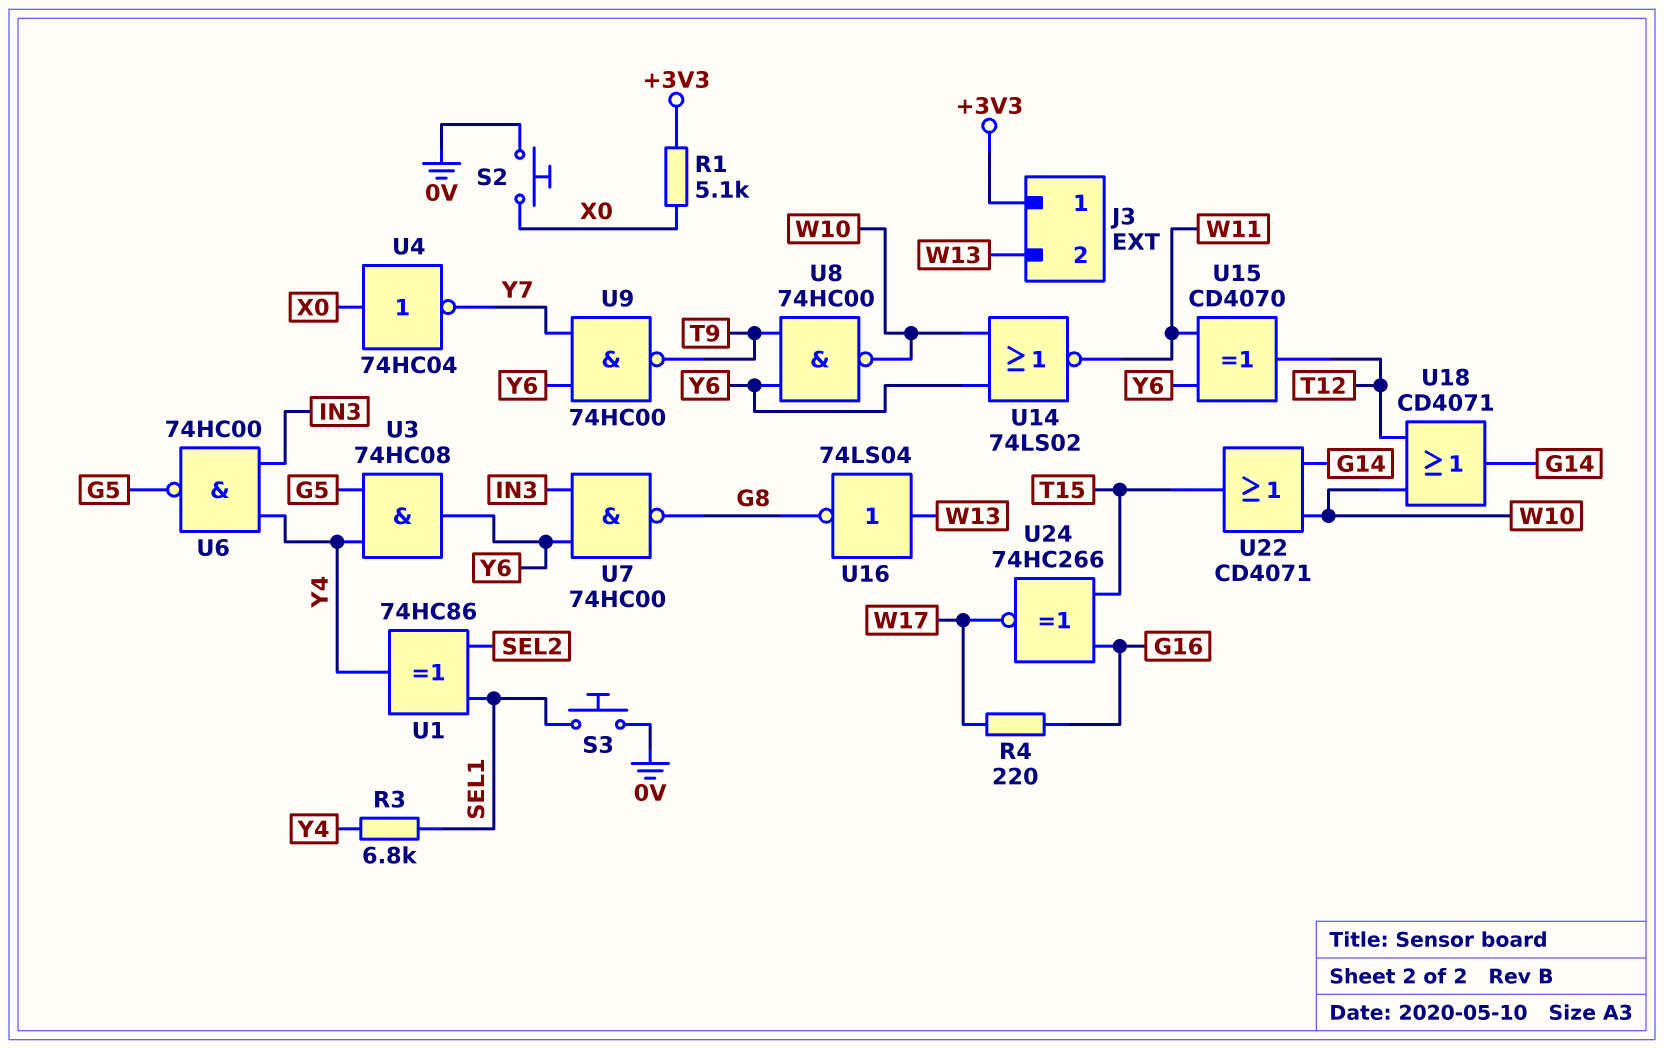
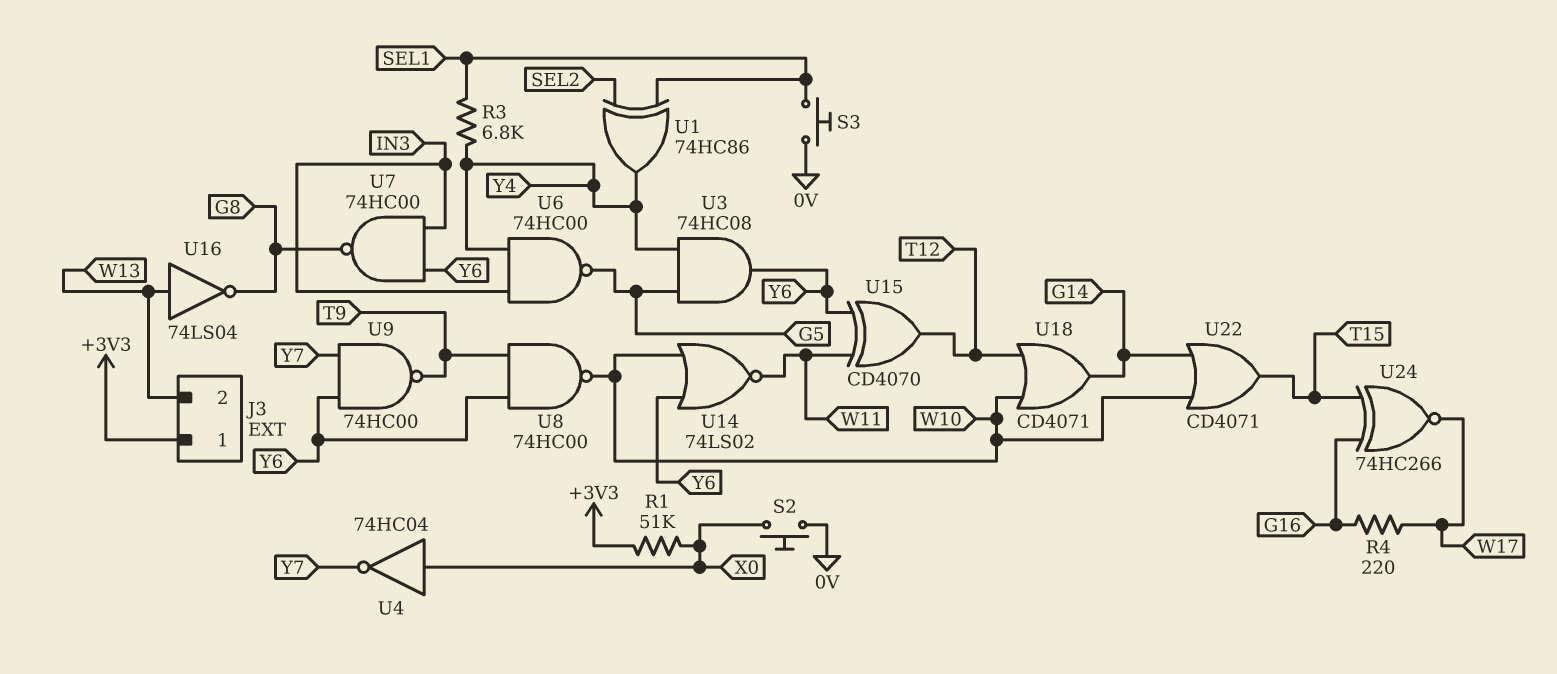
R1: 5.1k (+3V3, X0) -> 51k (+3V3, X0)

